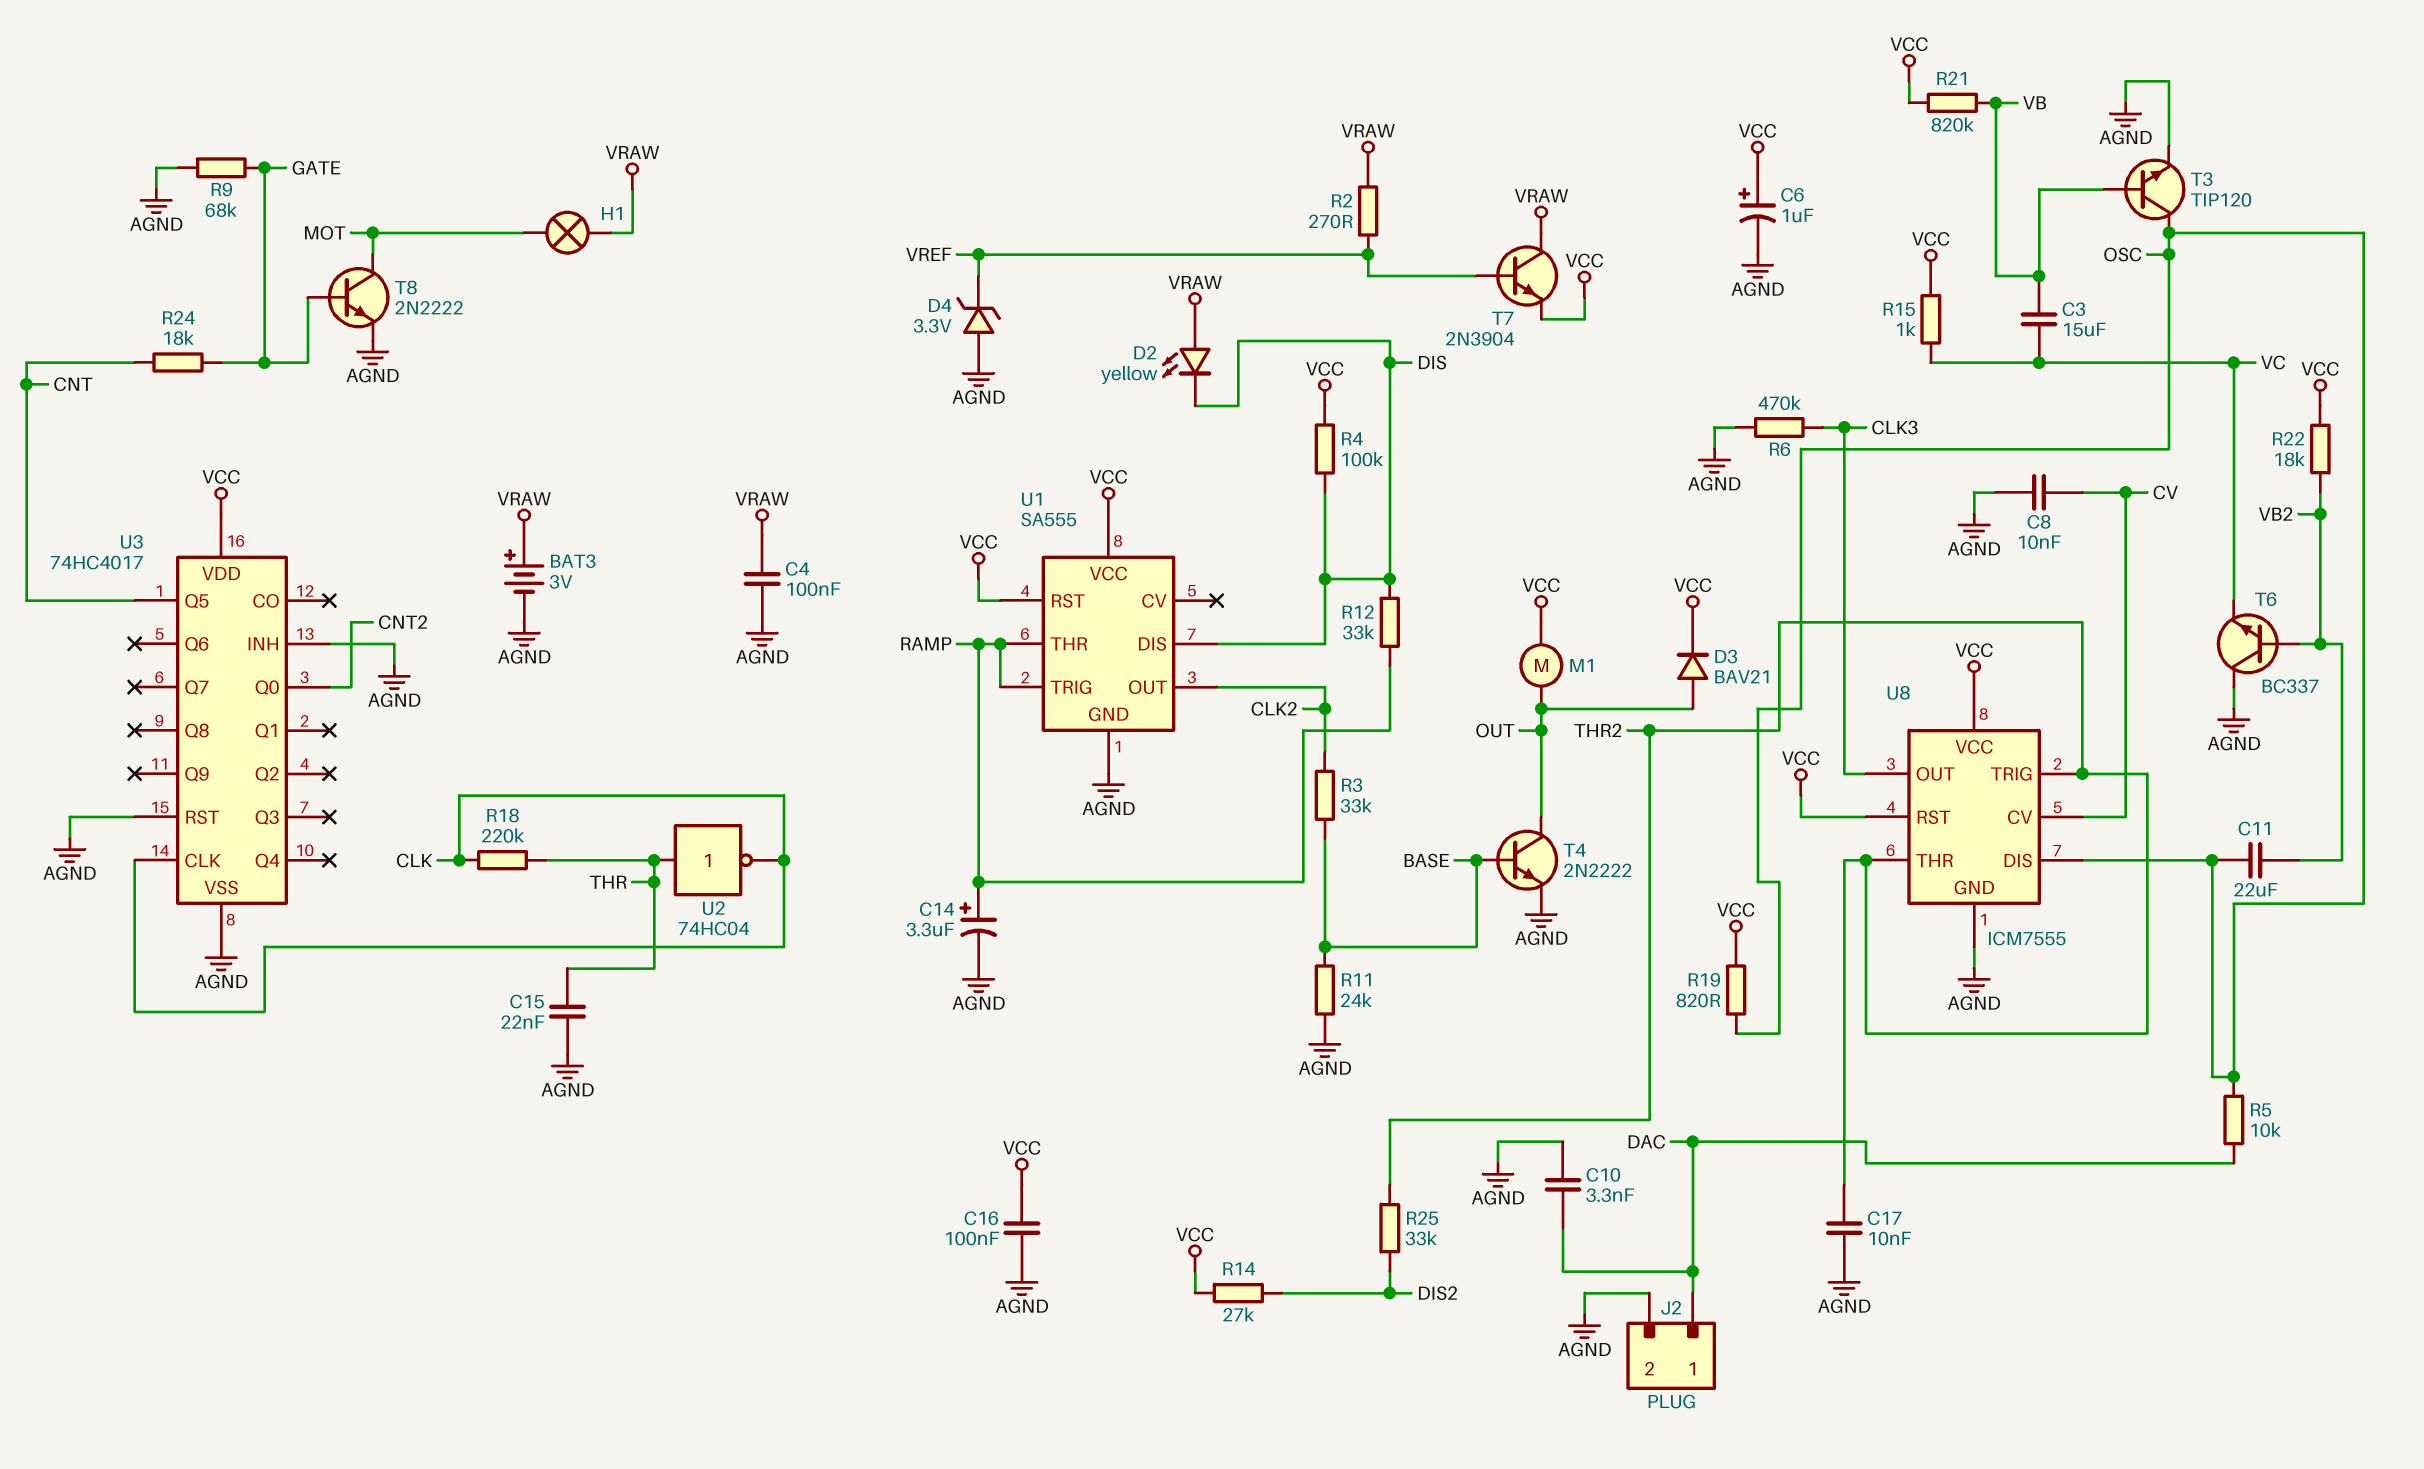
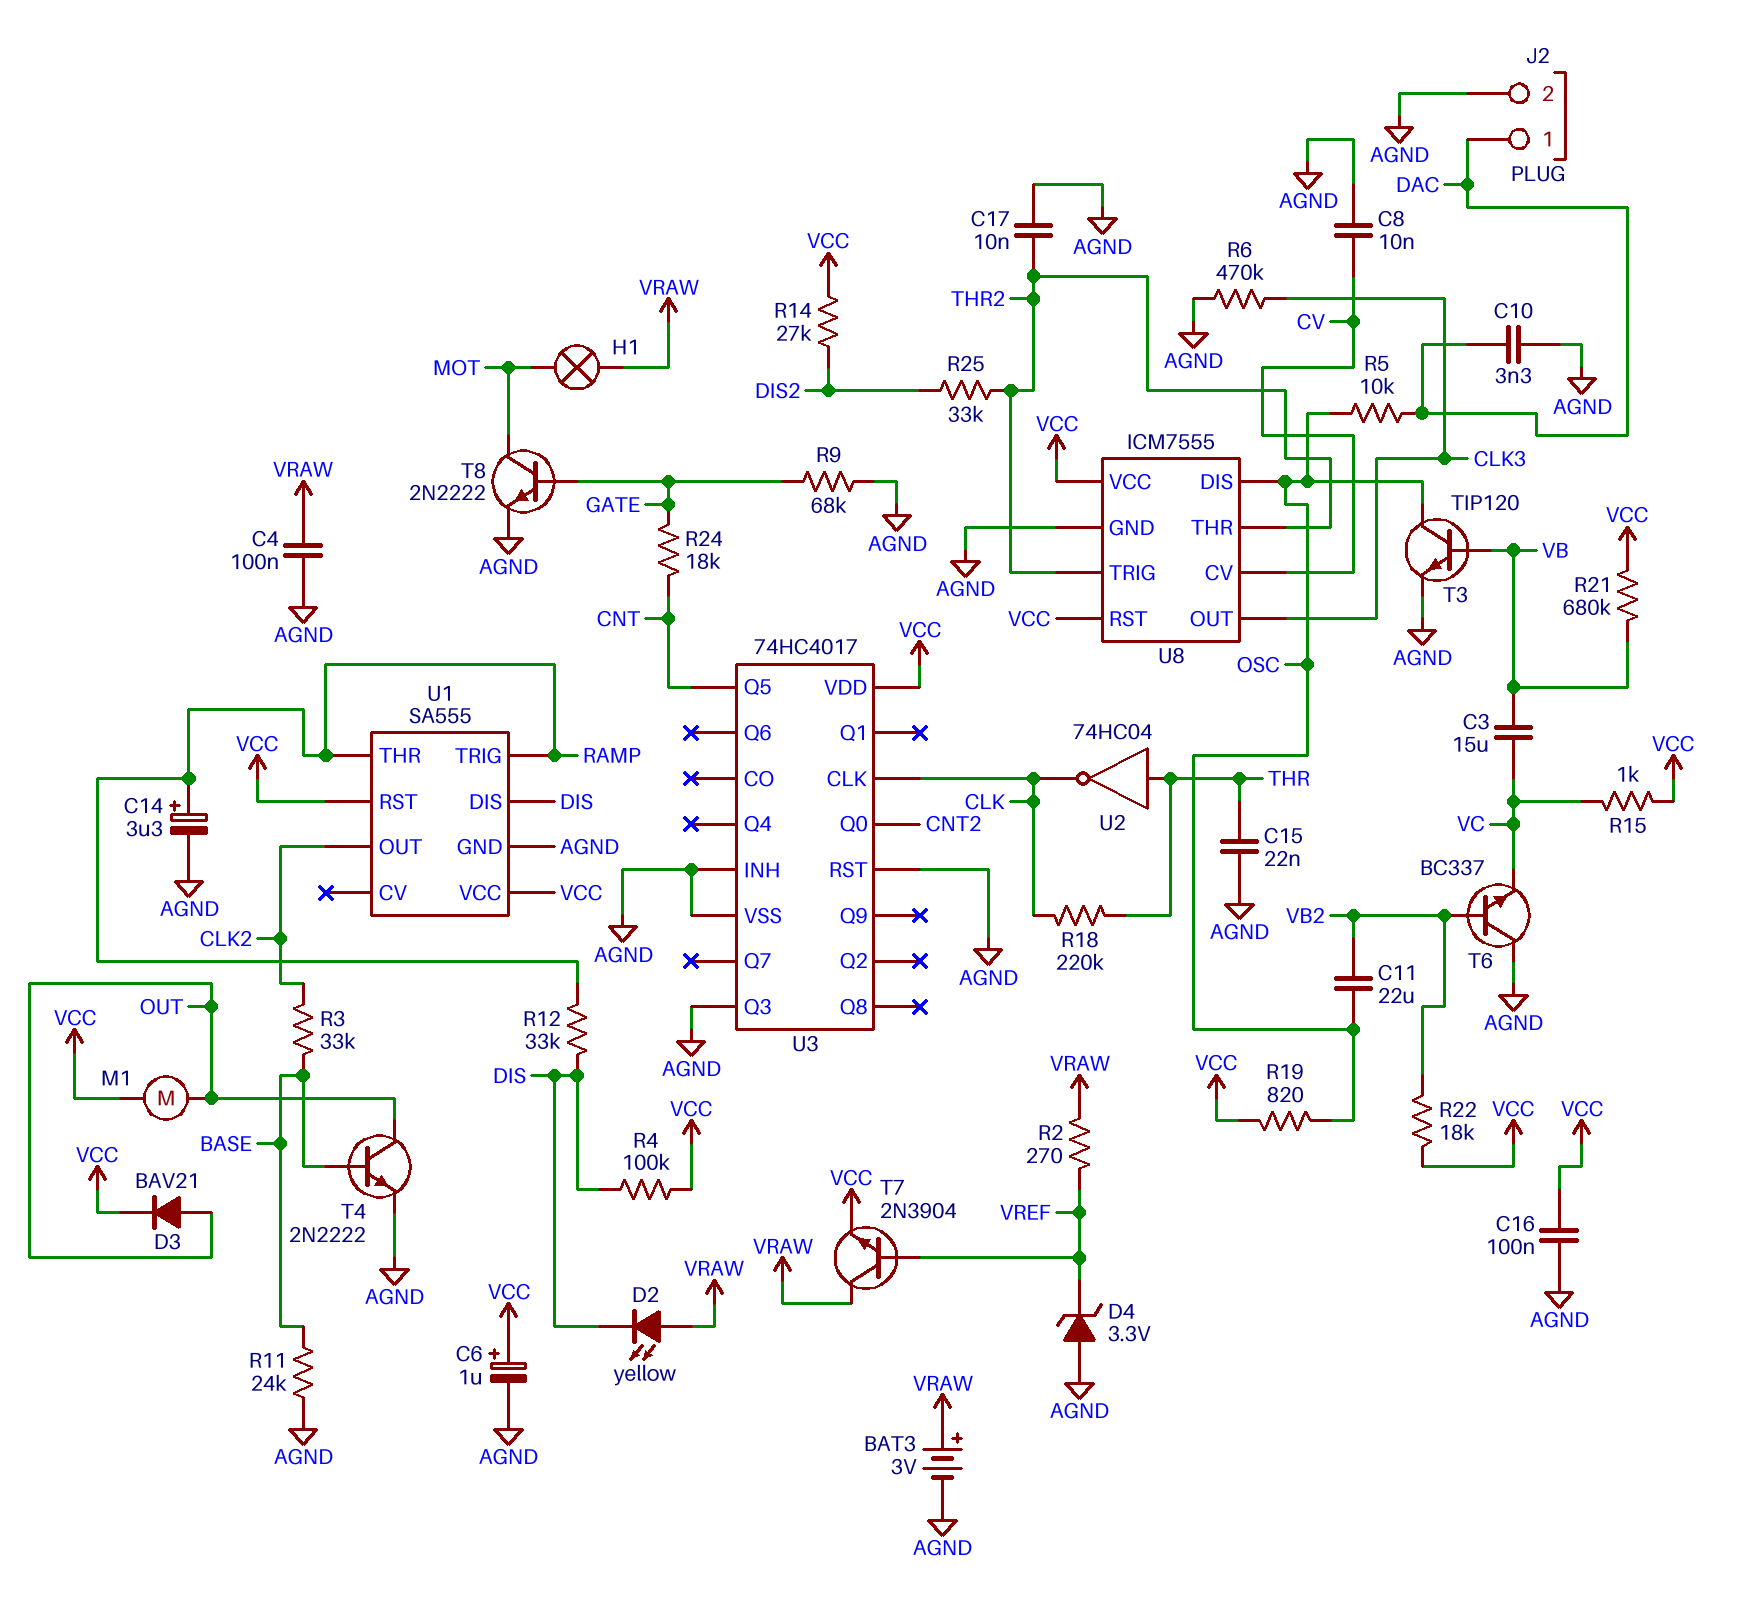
R21: 820k (VB, VCC) -> 680k (VB, VCC)
U3 pin Q3: none -> AGND

